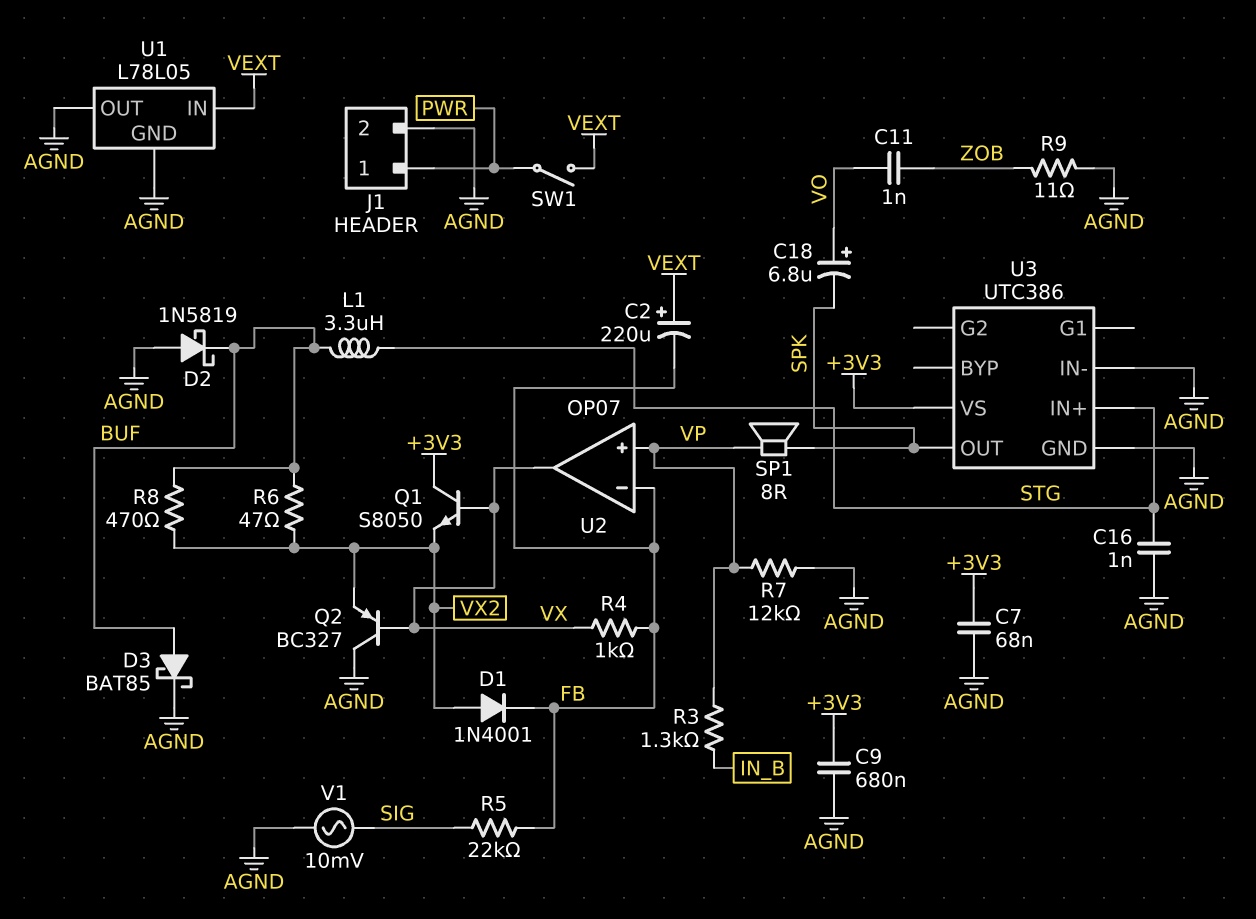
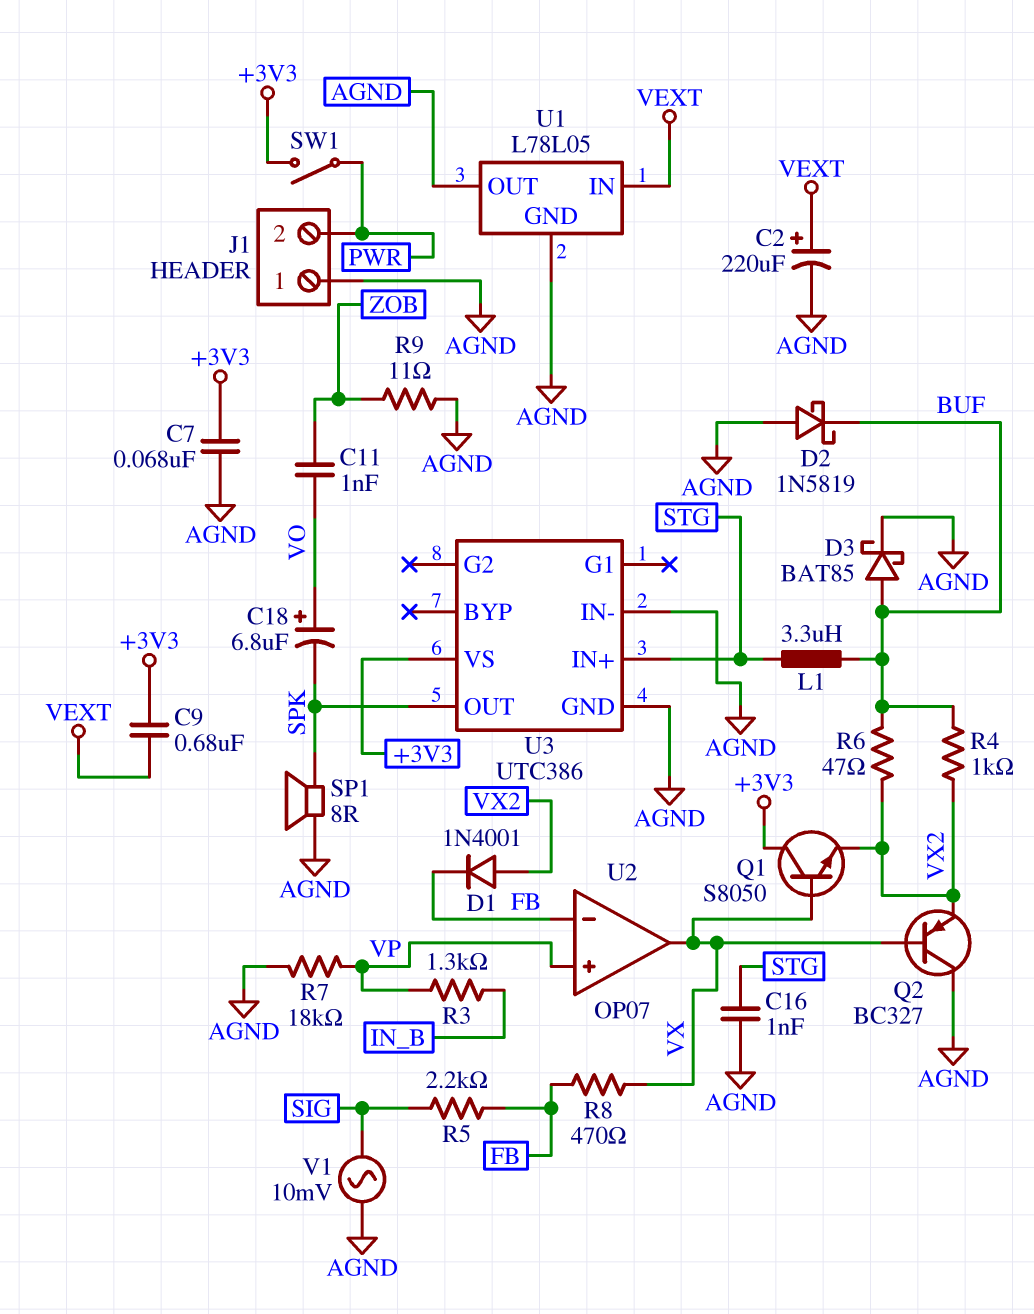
C2: 220uF (plus VEXT, minus FB) -> 220uF (plus VEXT, minus AGND)
C9: 680nF (+3V3, AGND) -> 680nF (+3V3, VEXT)
J1 pin 1: PWR -> AGND
J1 pin 2: AGND -> PWR
R4: 1k (FB, VX) -> 1k (BUF, VX2)
R5: 22k (FB, SIG) -> 2.2k (FB, SIG)
R7: 12k (AGND, VP) -> 18k (AGND, VP)
R8: 470 (BUF, VX2) -> 470 (FB, VX)
SP1: speaker 8R (SPK, VP) -> speaker 8R (AGND, SPK)
SW1: switch (PWR, VEXT) -> switch (+3V3, PWR)

